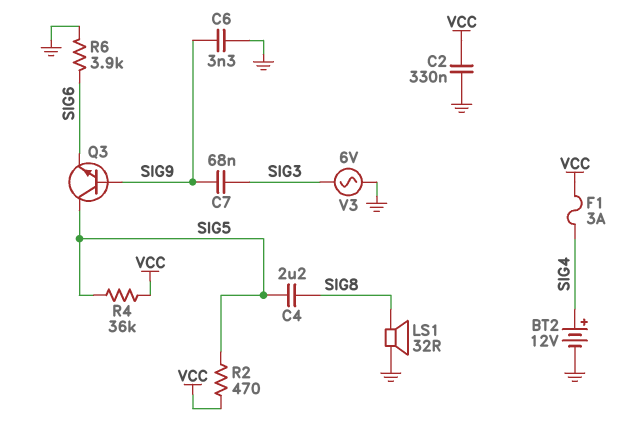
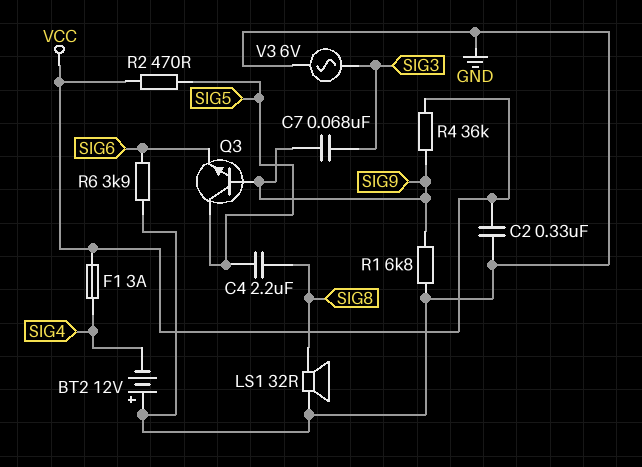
BT2: 12V (plus SIG4, minus GND) -> 12V (plus GND, minus SIG4)
C6: 3.3nF (GND, SIG9) -> none
R1: none -> 6.8k (GND, SIG9)
R4: 36k (SIG5, VCC) -> 36k (SIG9, VCC)

